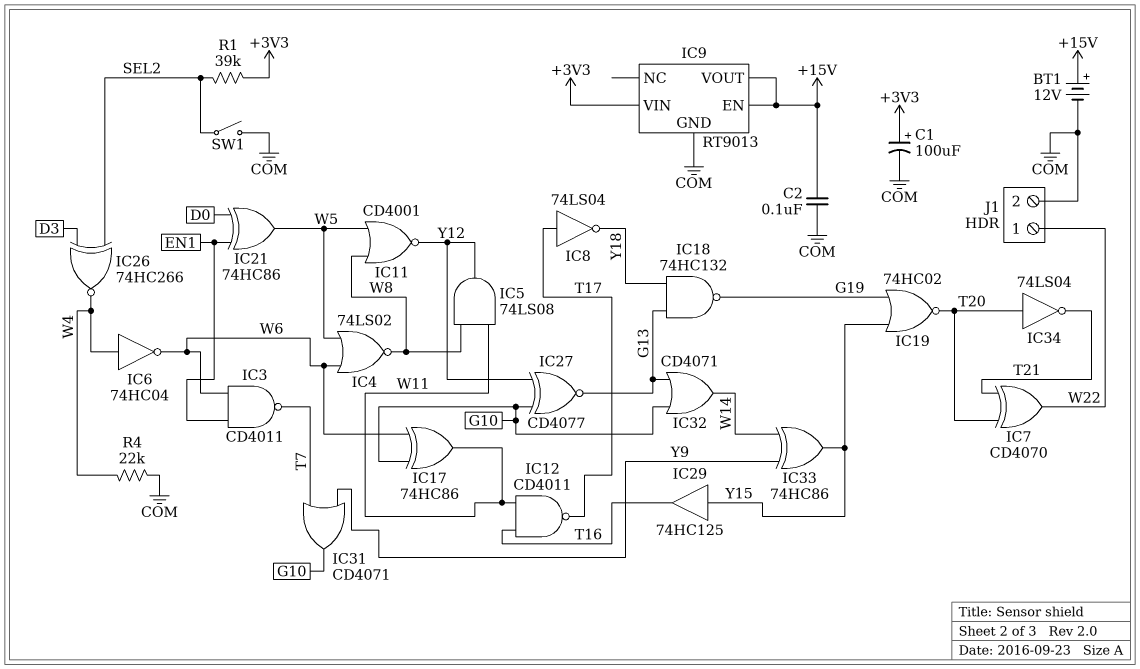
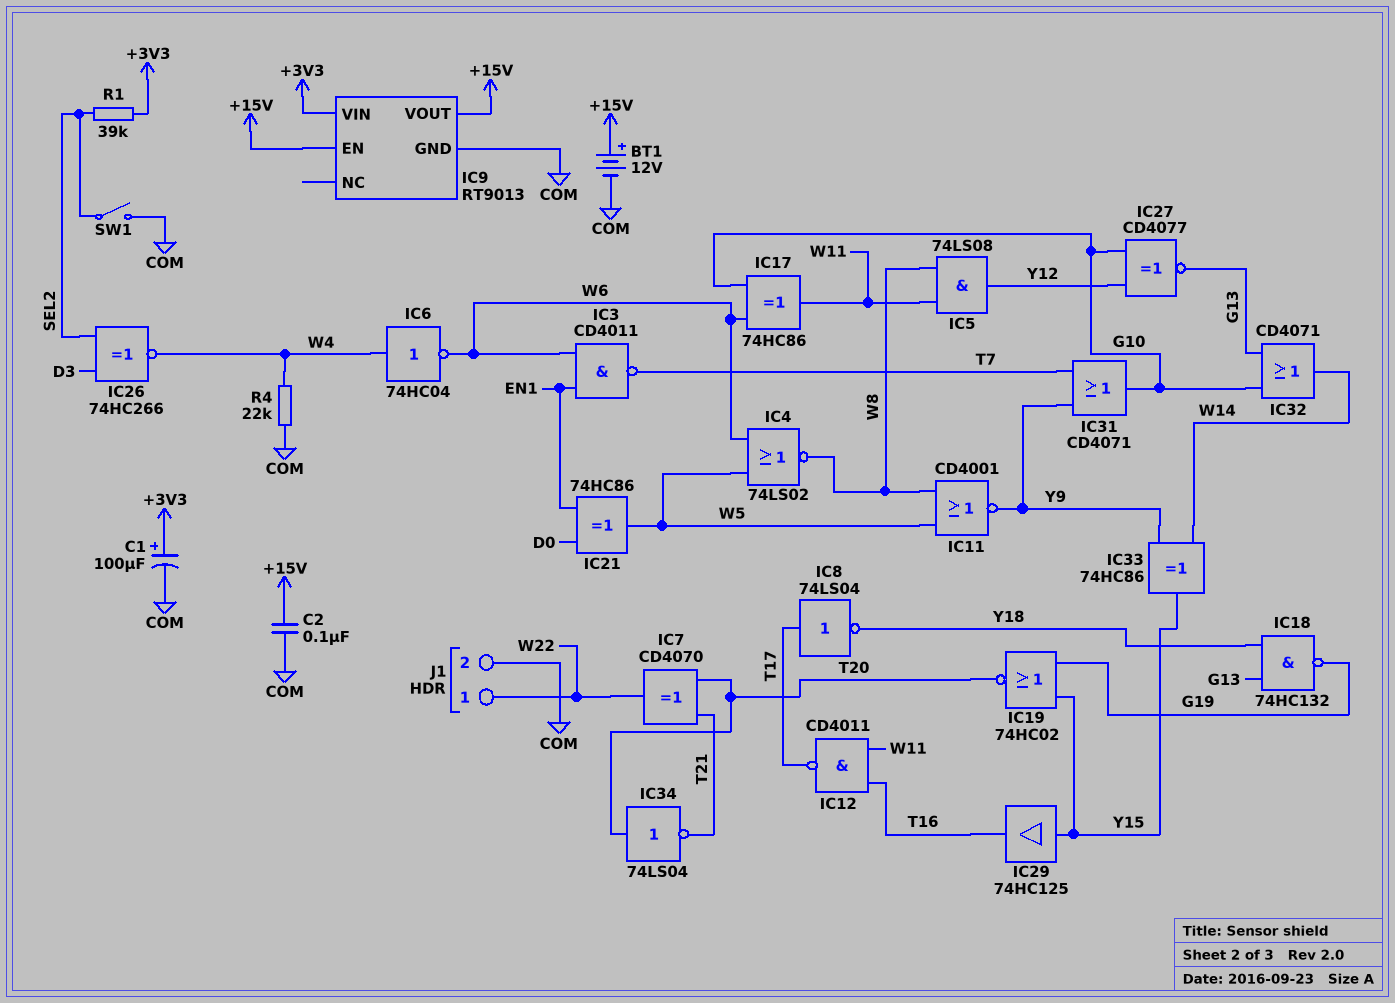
IC11: NOR CD4001 (in W5, in W8, out Y12) -> NOR CD4001 (in W5, in W8, out Y9)

